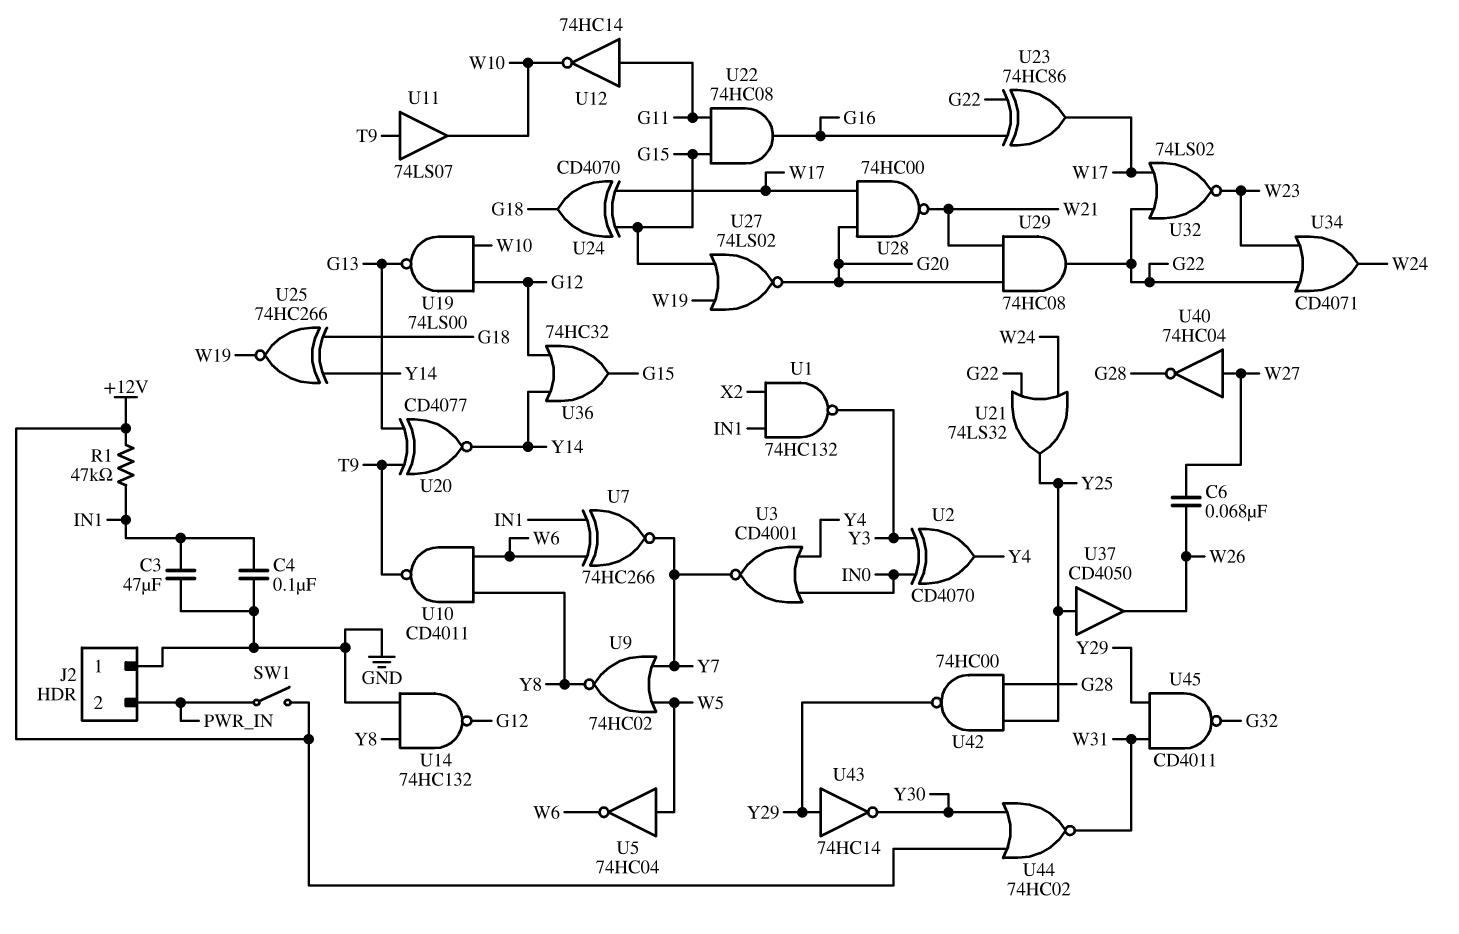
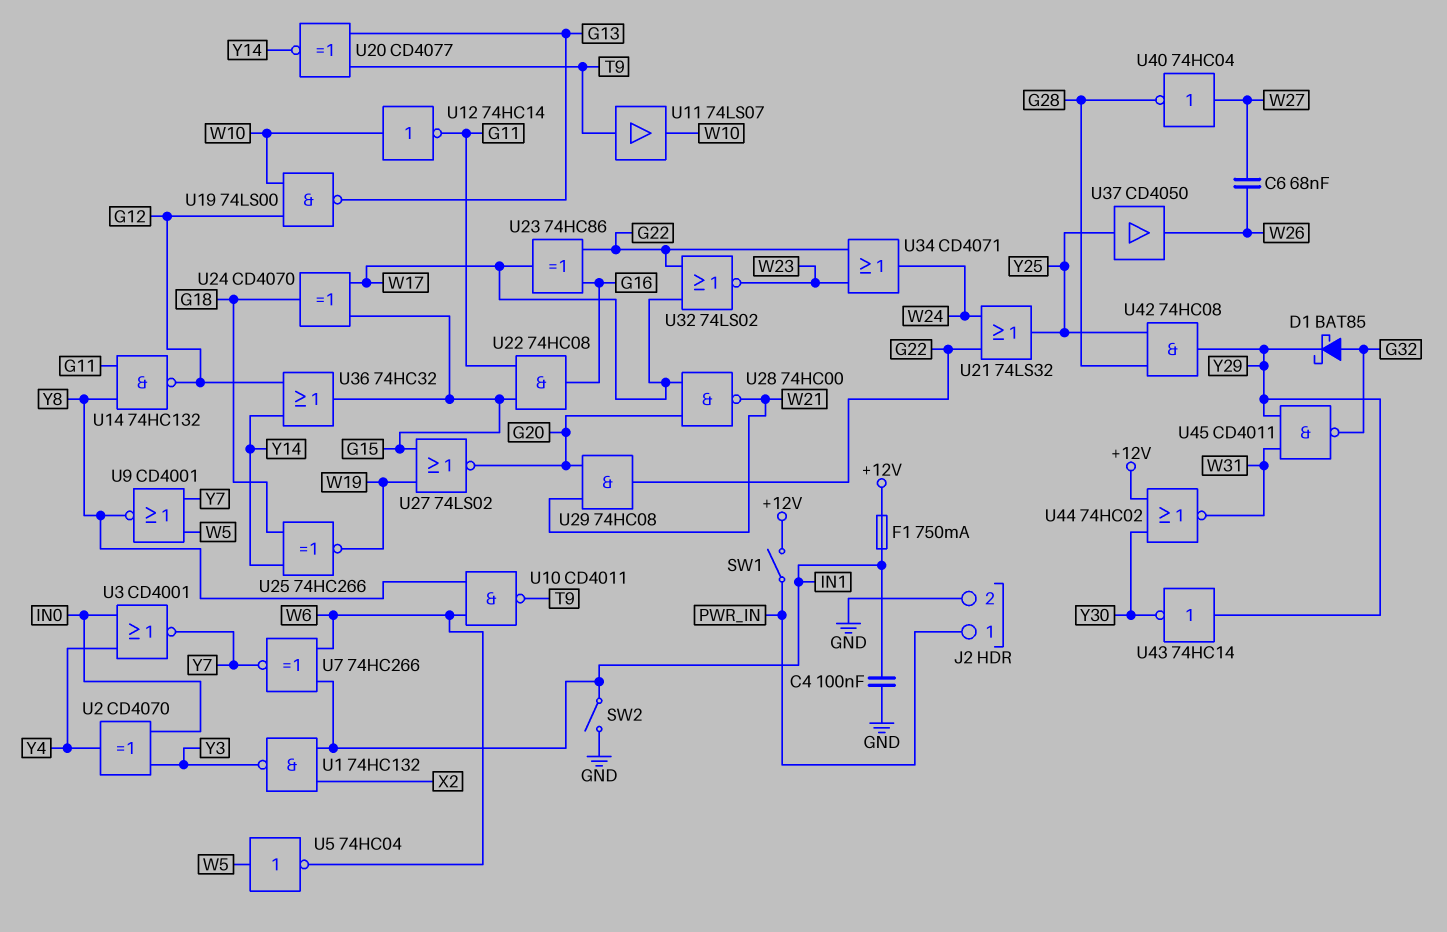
C3: 47uF (GND, IN1) -> none
D1: none -> schottky BAT85 (A G32, K Y29)
F1: none -> 750mA (+12V, IN1)
J2 pin 1: GND -> PWR_IN
J2 pin 2: PWR_IN -> GND
R1: 47k (+12V, IN1) -> none
SW2: none -> switch (GND, IN1)
U9: NOR 74HC02 (in W5, in Y7, out Y8) -> NOR CD4001 (in W5, in Y7, out Y8)
U12: NOT 74HC14 (in G11, out W10) -> NOT 74HC14 (in W10, out G11)
U14: NAND 74HC132 (in GND, in Y8, out G12) -> NAND 74HC132 (in G11, in Y8, out G12)
U42: NAND 74HC00 (in G28, in Y25, out Y29) -> AND 74HC08 (in G28, in Y25, out Y29)

